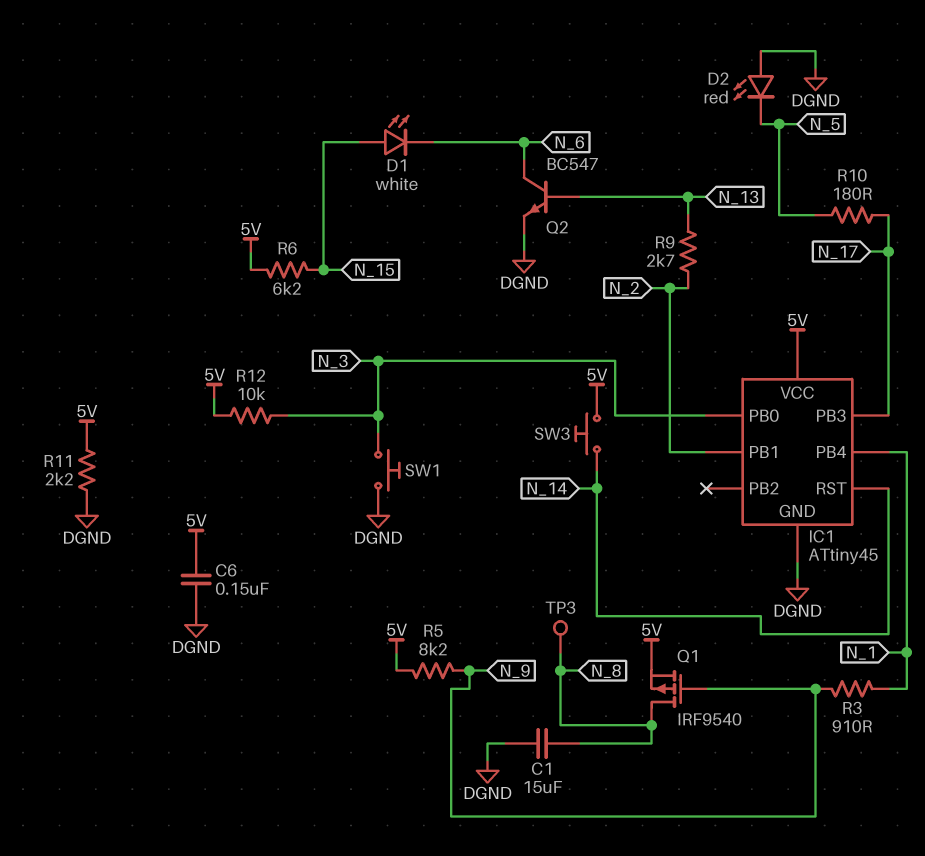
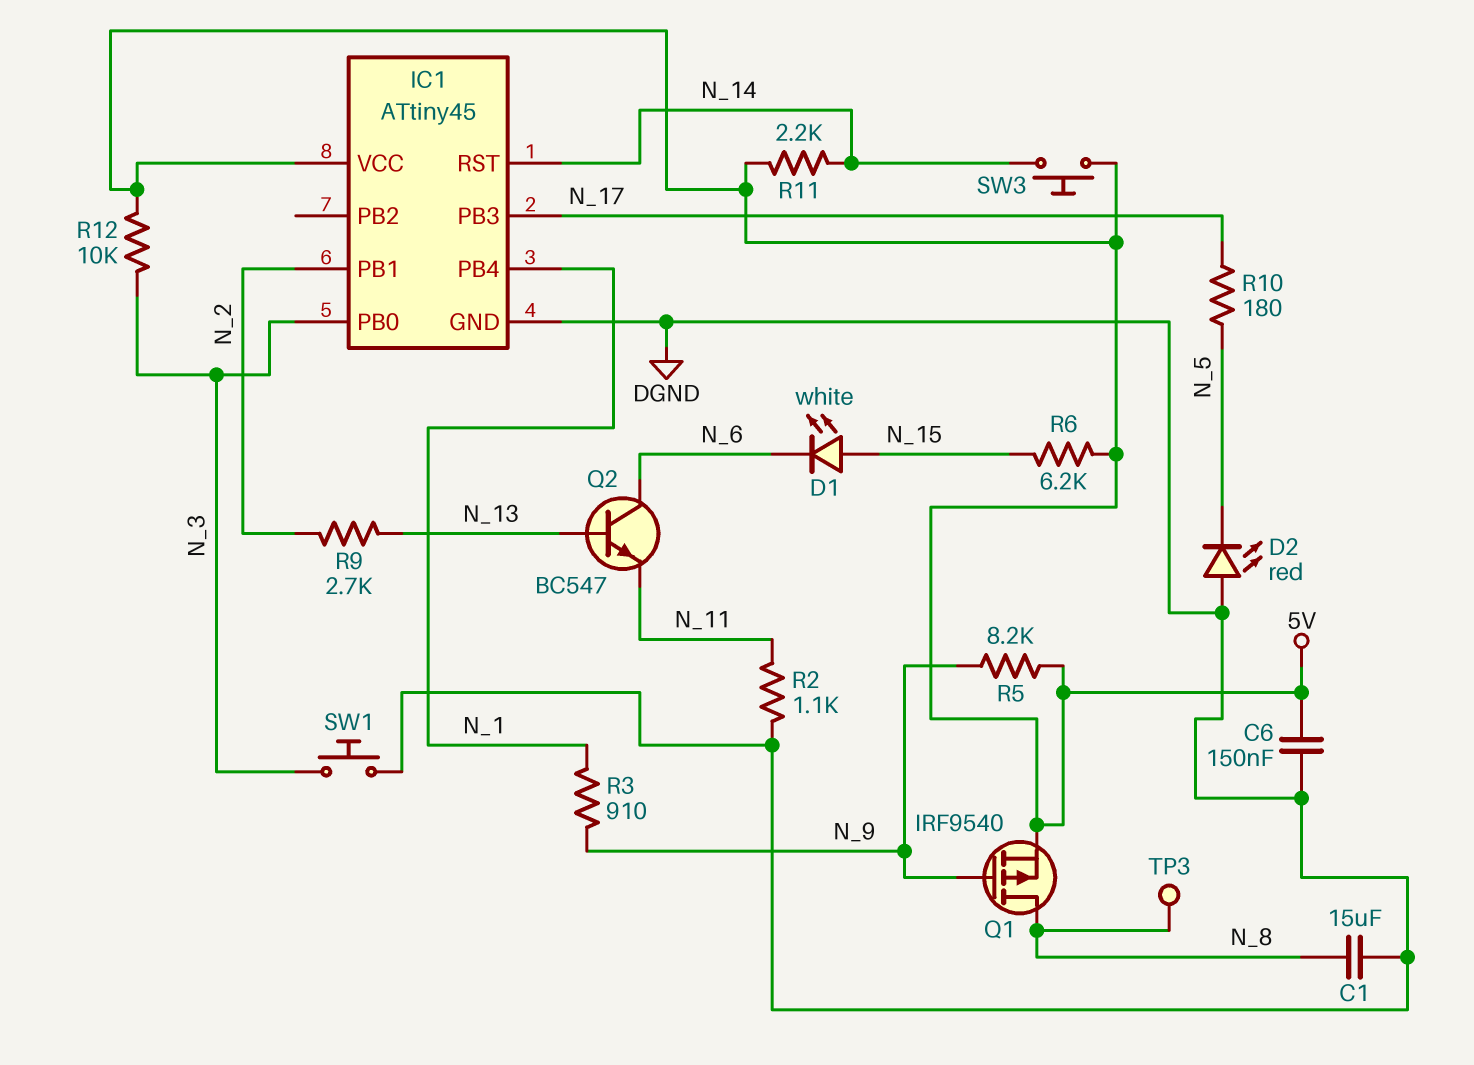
Q2: NPN BC547 (B N_13, C N_6, E DGND) -> NPN BC547 (B N_13, C N_6, E N_11)
R2: none -> 1.1k (DGND, N_11)
R11: 2.2k (5V, DGND) -> 2.2k (5V, N_14)

